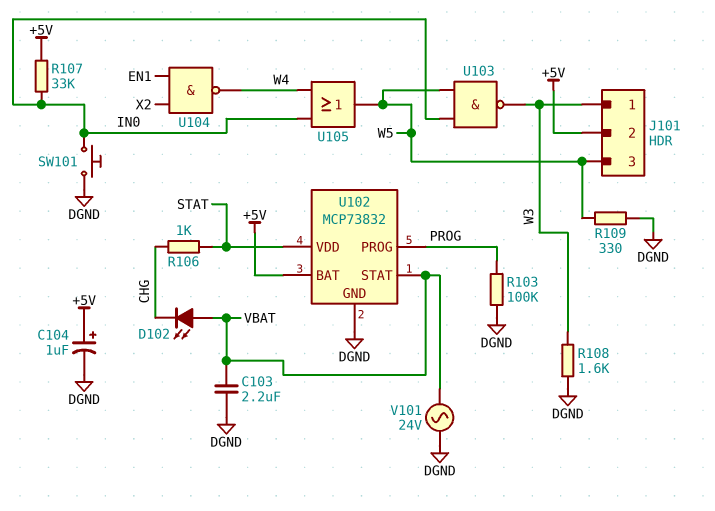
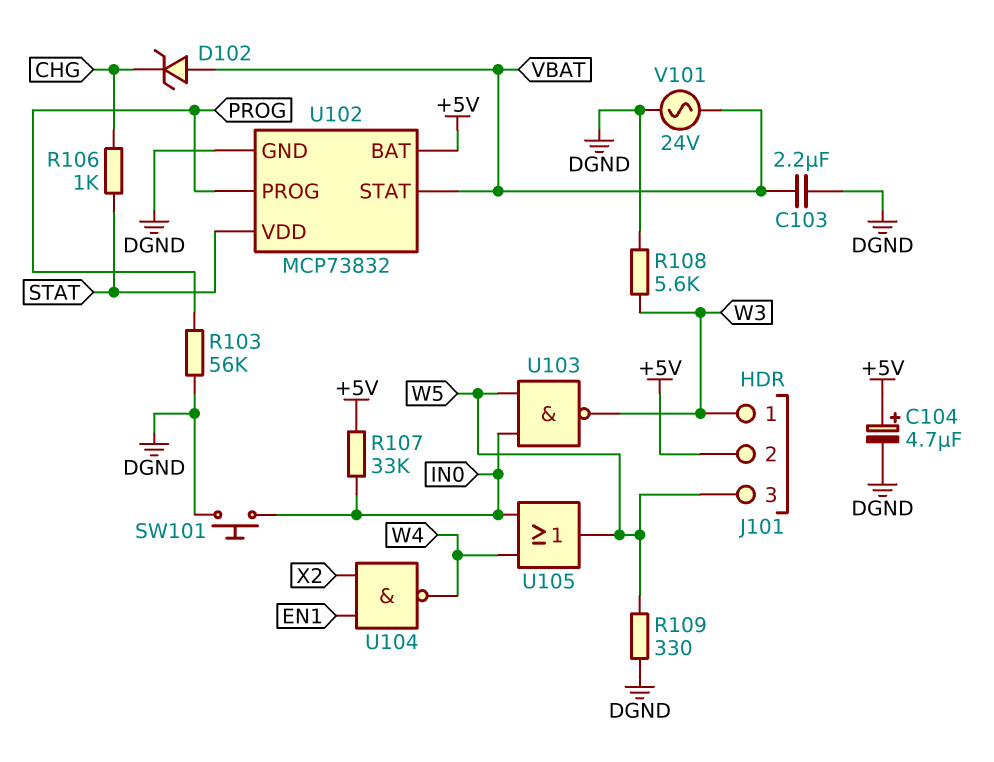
C104: 1uF (plus +5V, minus DGND) -> 4.7uF (plus +5V, minus DGND)
D102: LED (A VBAT, K CHG) -> zener (A VBAT, K CHG)
R103: 100k (DGND, PROG) -> 56k (DGND, PROG)
R108: 1.6k (DGND, W3) -> 5.6k (DGND, W3)

